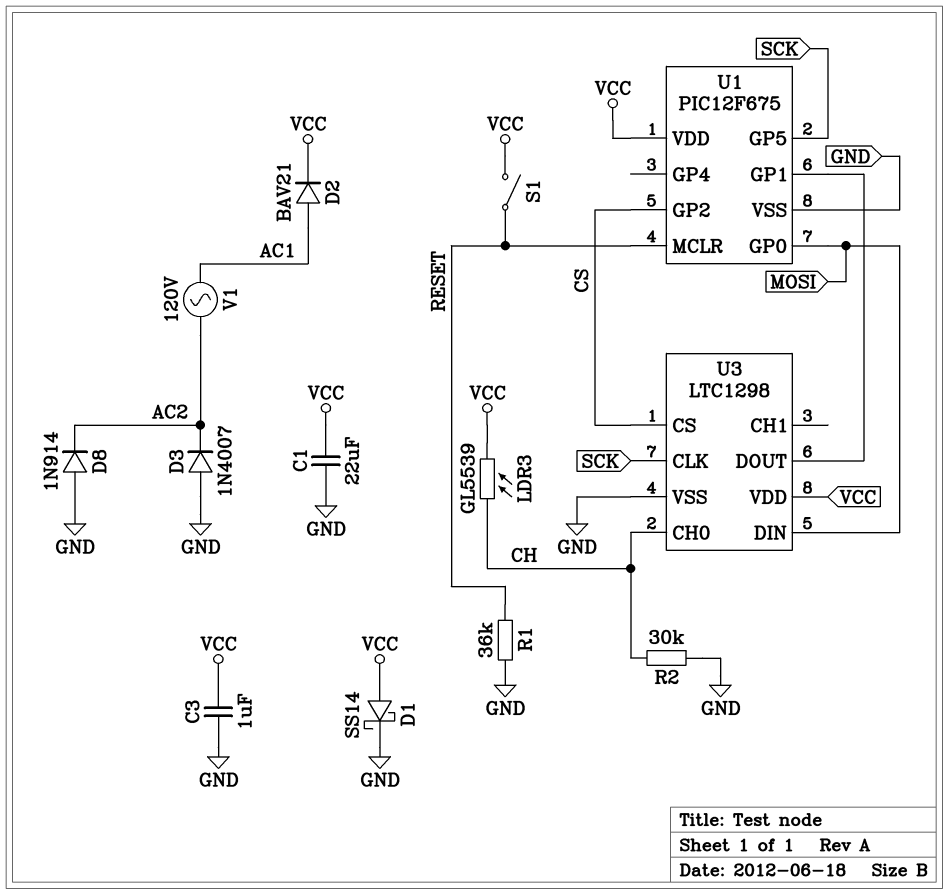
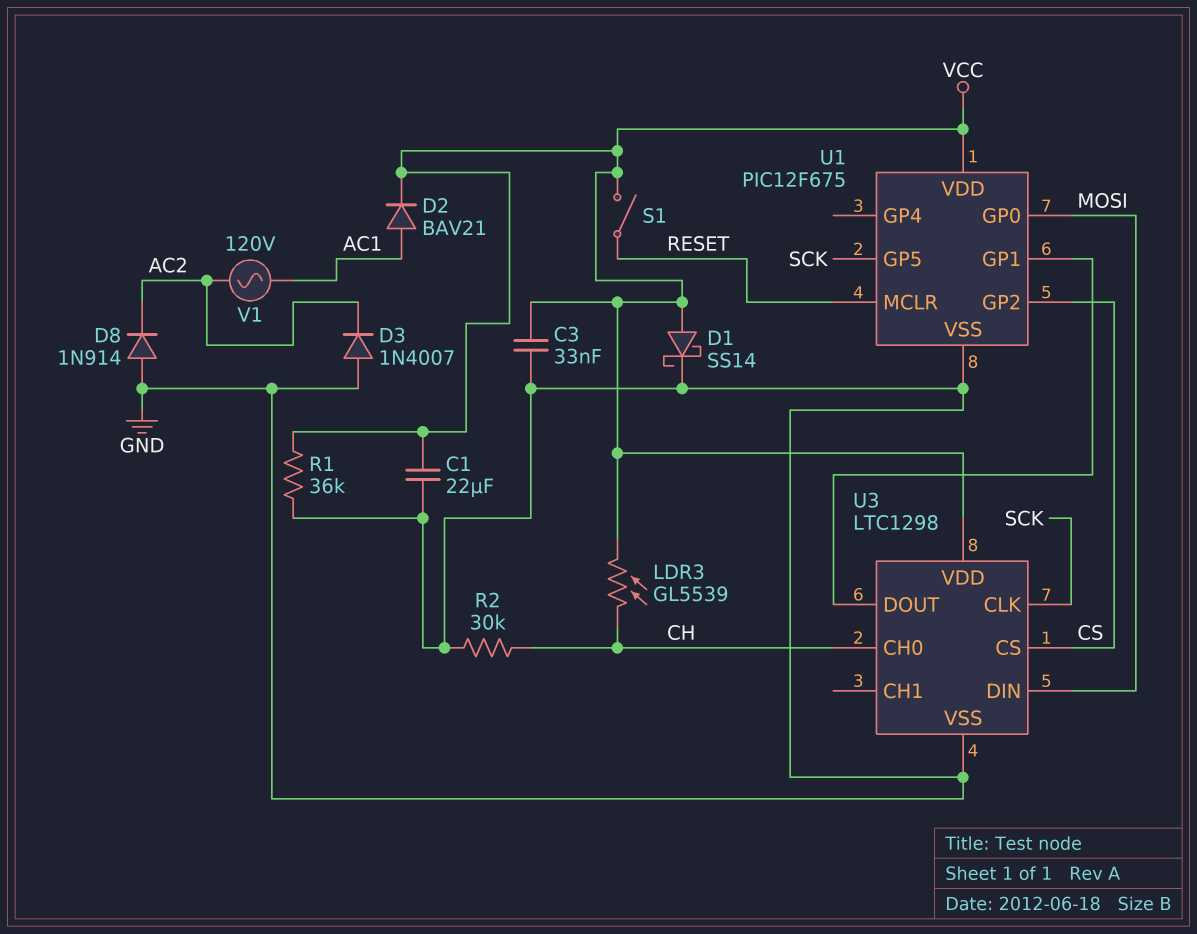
C3: 1uF (GND, VCC) -> 33nF (GND, VCC)
R1: 36k (GND, RESET) -> 36k (GND, VCC)

